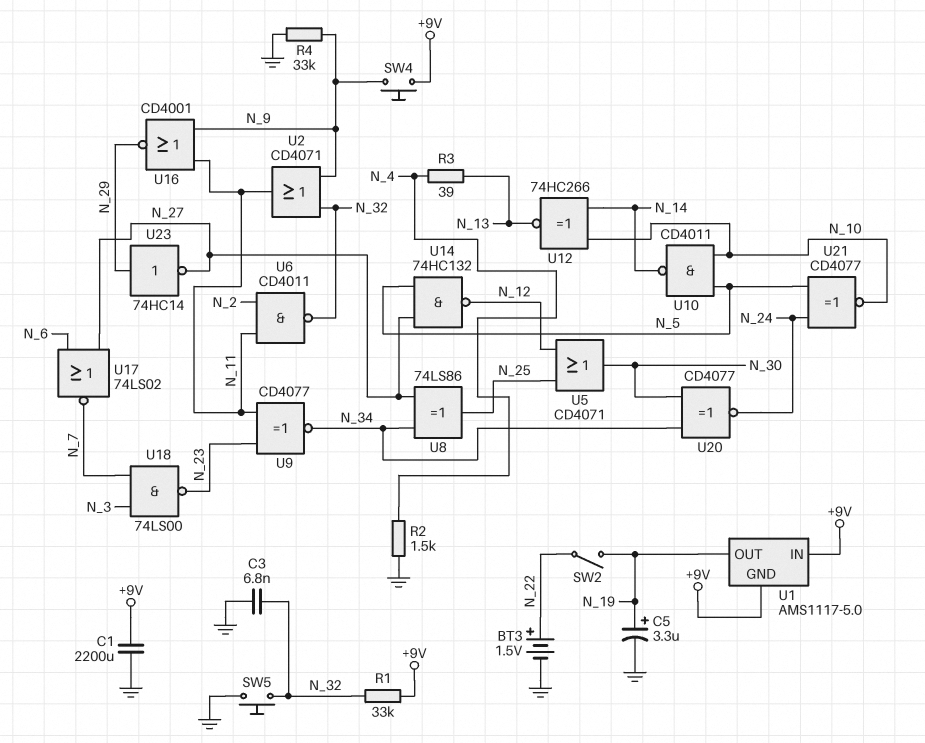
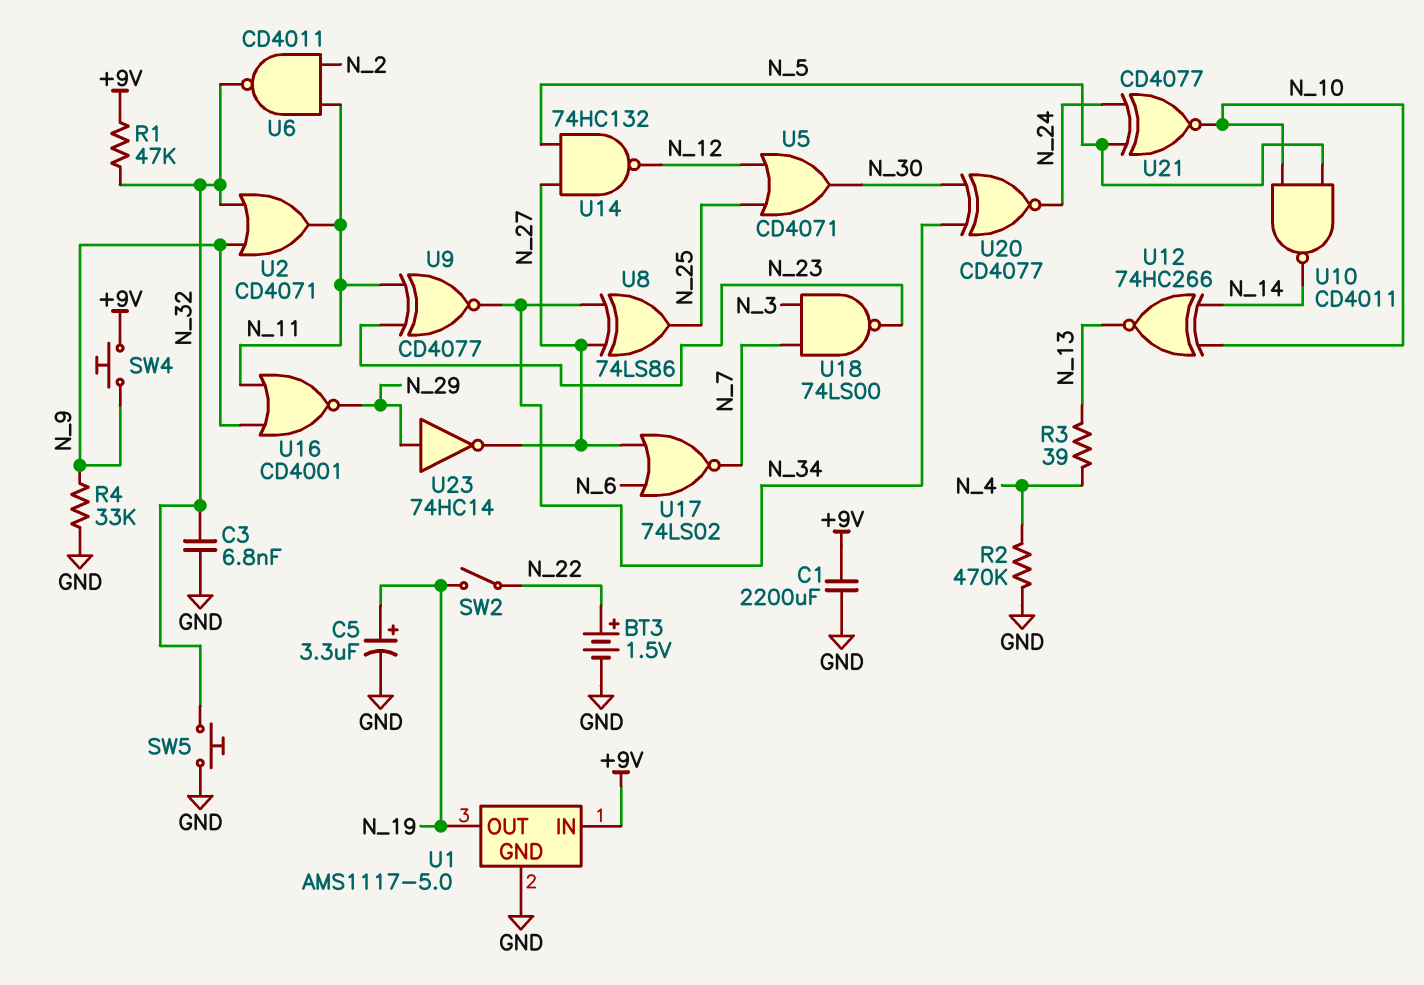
R1: 33k (+9V, N_32) -> 47k (+9V, N_32)
R2: 1.5k (GND, N_4) -> 470k (GND, N_4)
U1 pin GND: +9V -> GND

